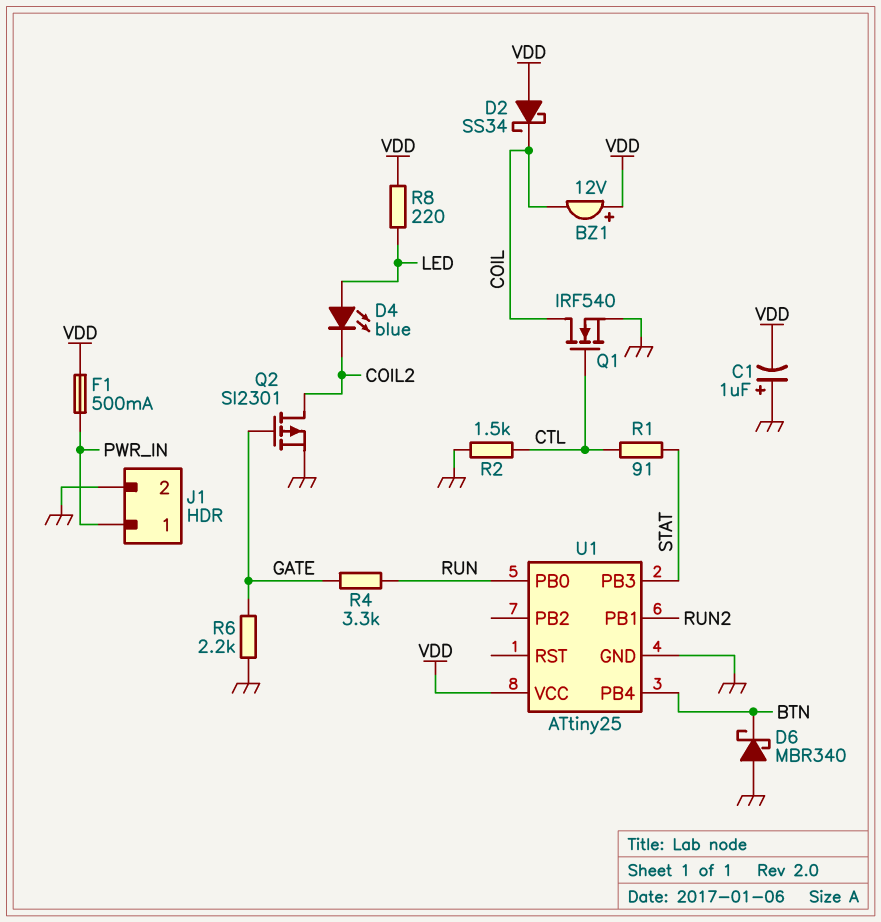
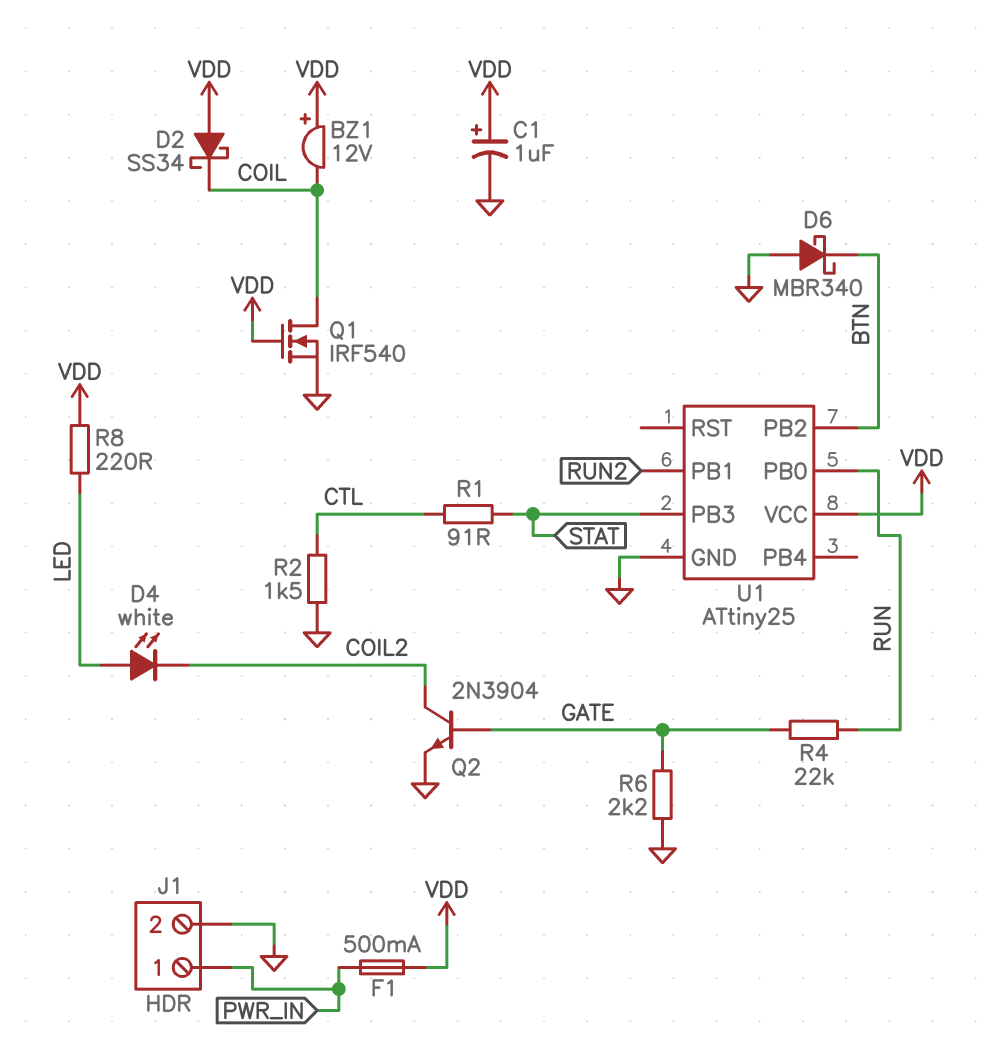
C1: 1uF (plus GND, minus VDD) -> 1uF (plus VDD, minus GND)
D4: LED blue (A LED, K COIL2) -> LED white (A LED, K COIL2)
Q1: NMOS IRF540 (G CTL, D COIL, S GND) -> NMOS IRF540 (G VDD, D COIL, S GND)
Q2: PMOS SI2301 (G GATE, D COIL2, S GND) -> NPN 2N3904 (B GATE, C COIL2, E GND)
R4: 3.3k (GATE, RUN) -> 22k (GATE, RUN)
U1 pin PB2: none -> BTN
U1 pin PB4: BTN -> none

